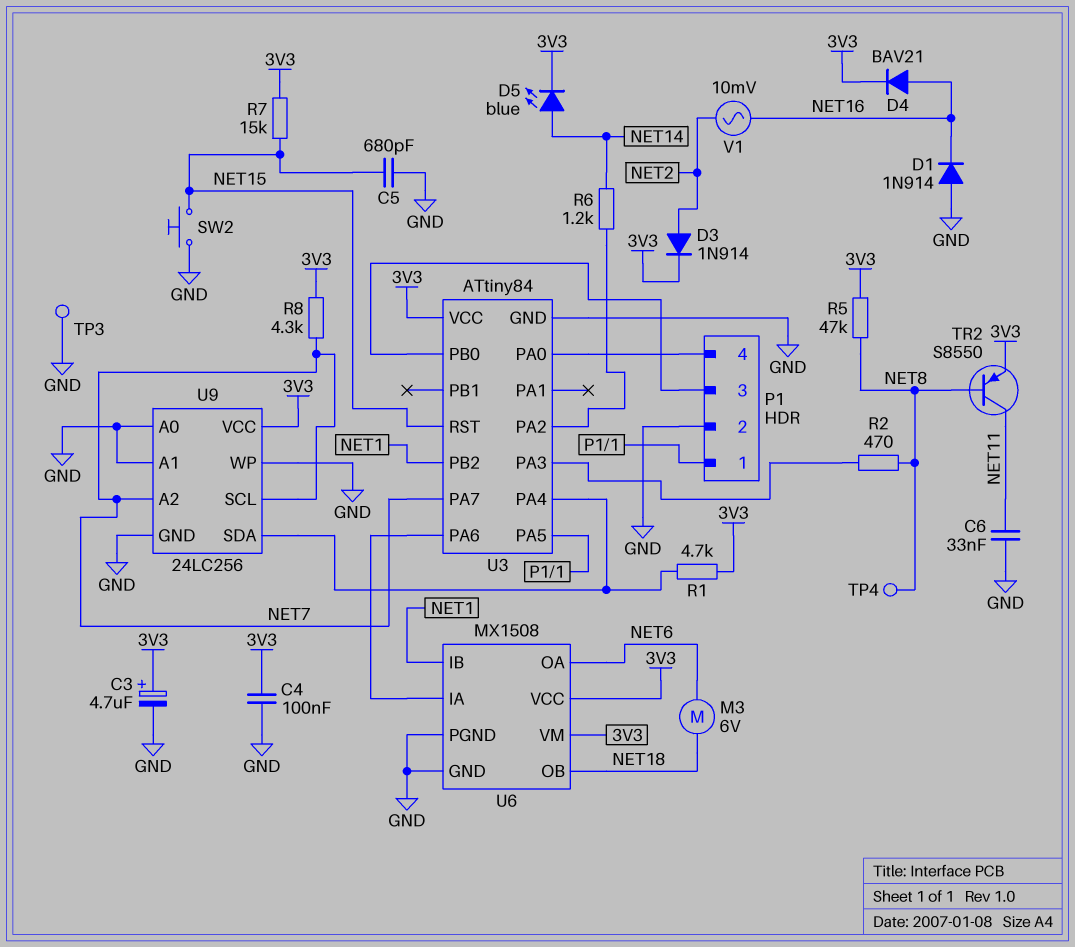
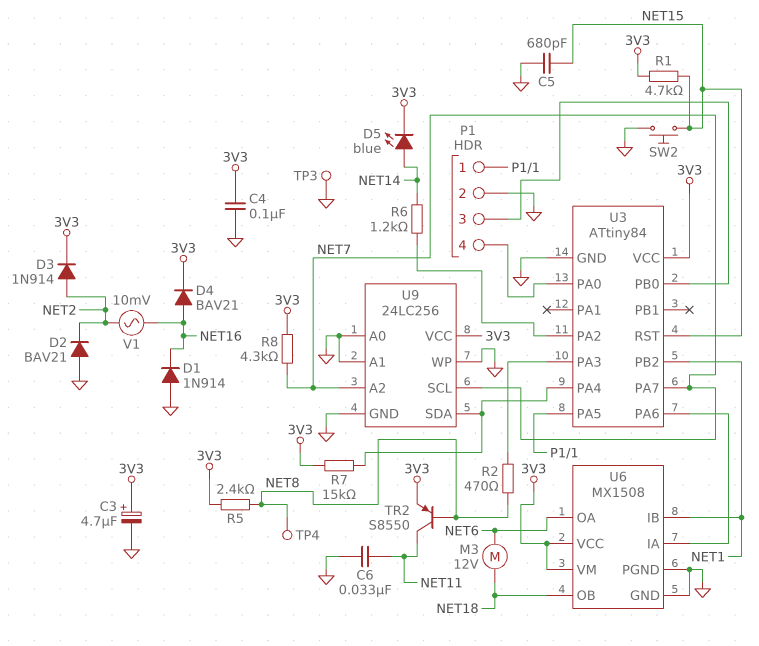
D2: none -> diode BAV21 (A GND, K NET2)
M3: motor 6V (NET6, NET18) -> motor 12V (NET6, NET18)
R1: 4.7k (3V3, U3/PA4) -> 4.7k (3V3, NET15)
R5: 47k (3V3, NET8) -> 2.4k (3V3, NET8)
R7: 15k (3V3, NET15) -> 15k (3V3, U3/PA4)

